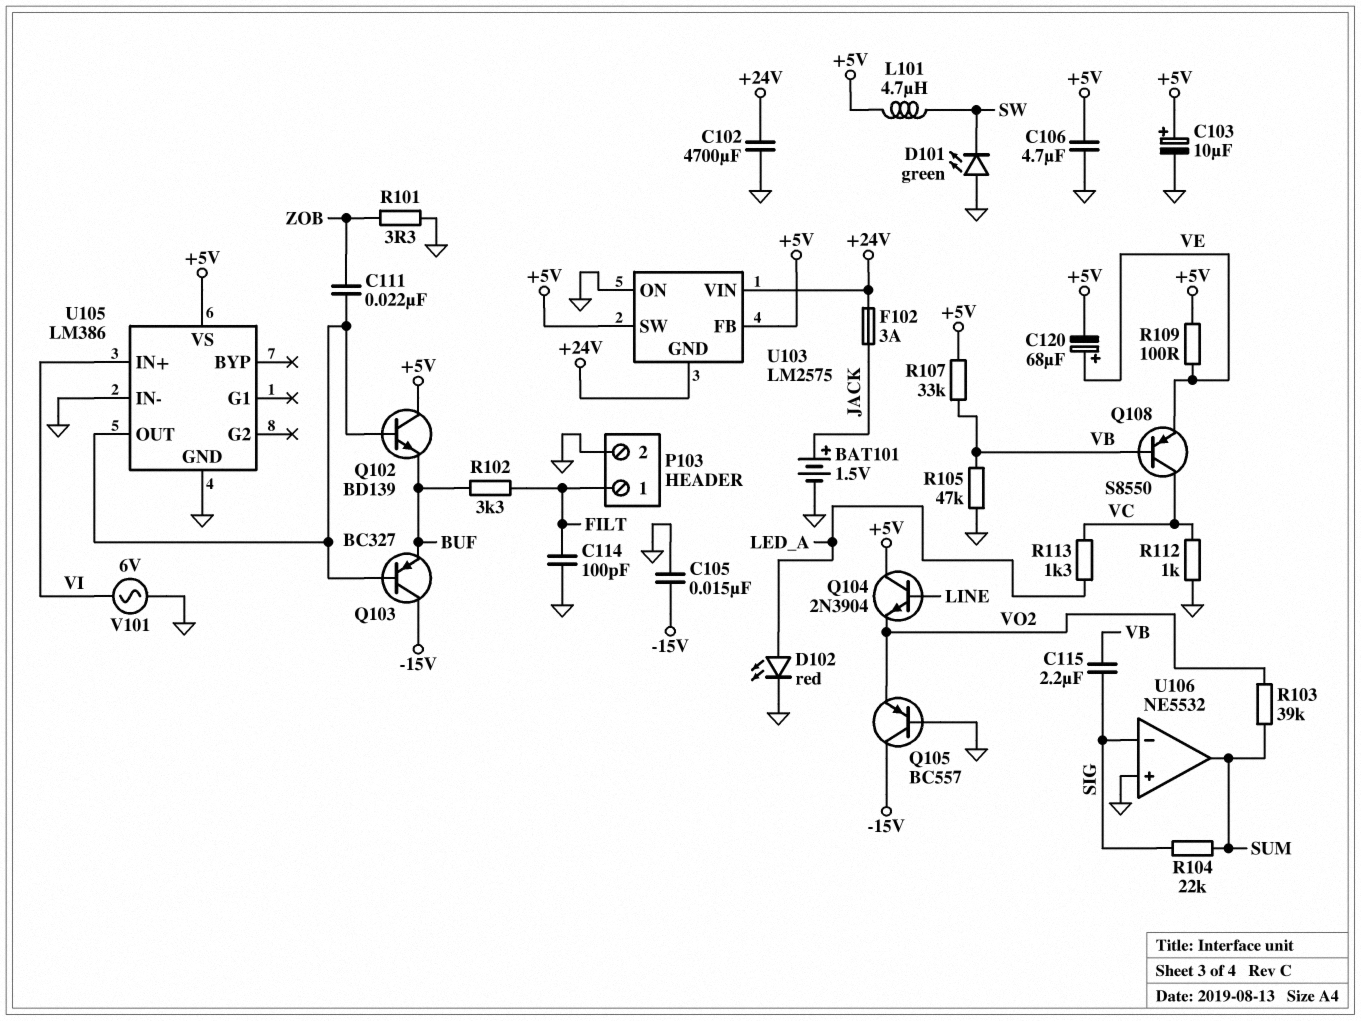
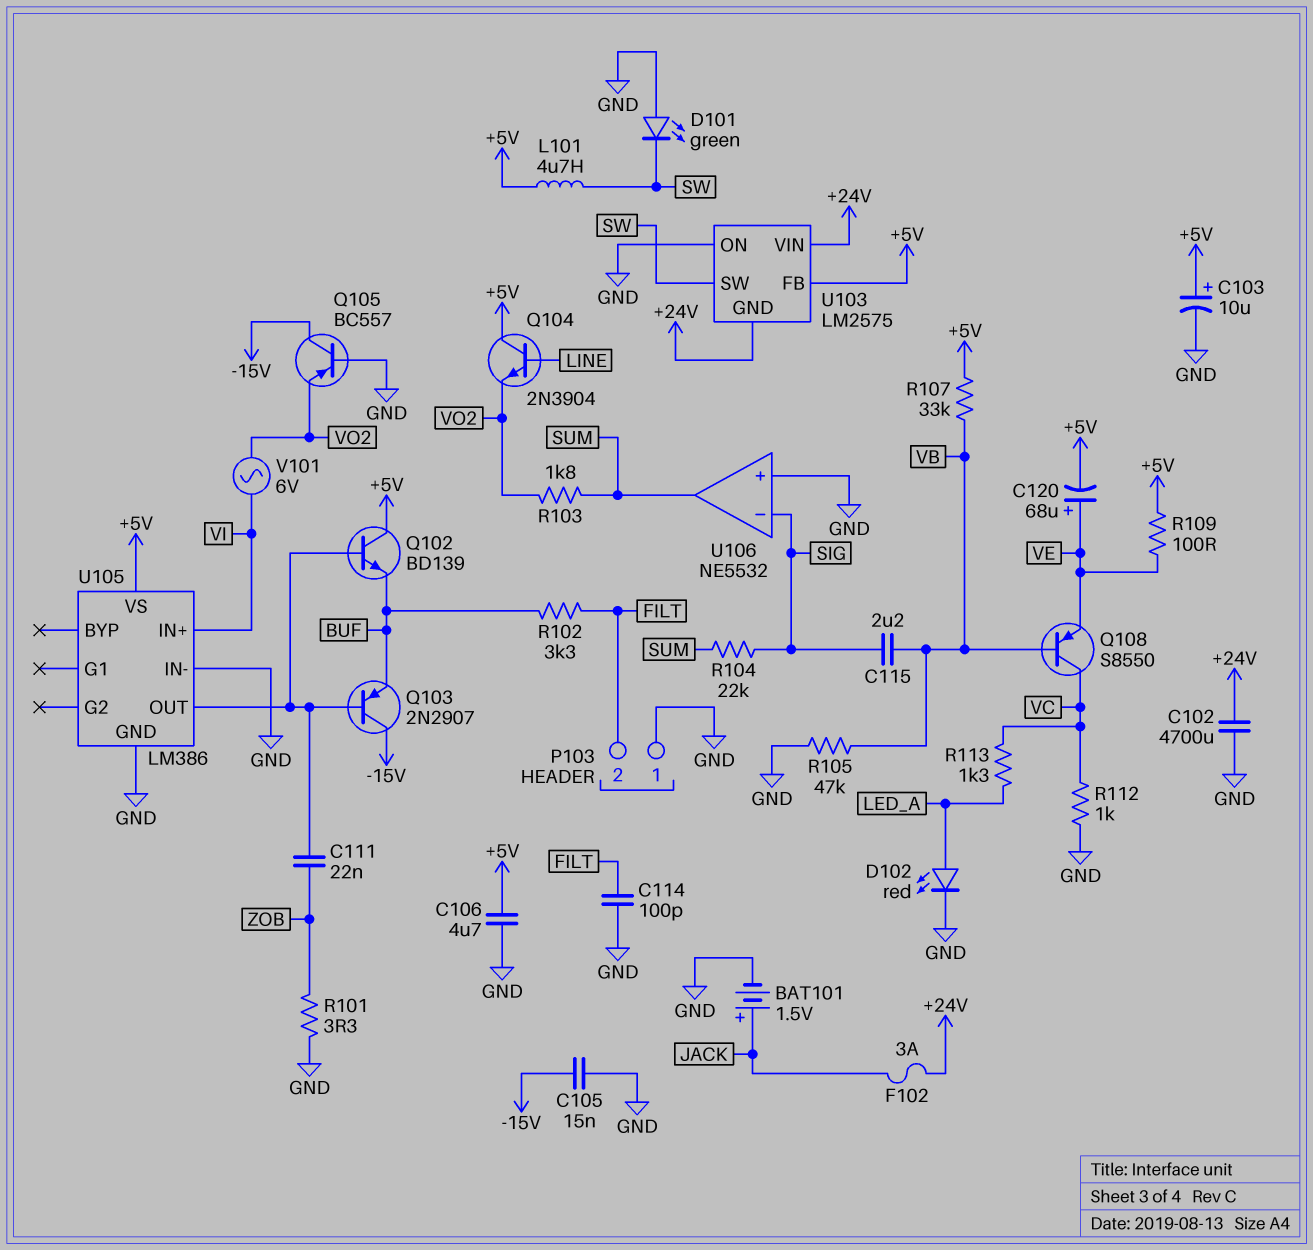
P103 pin 1: FILT -> GND
P103 pin 2: GND -> FILT
Q103: PNP BC327 (B U105/OUT, C -15V, E BUF) -> PNP 2N2907 (B U105/OUT, C -15V, E BUF)
R103: 39k (SUM, VO2) -> 1.8k (SUM, VO2)
U103 pin SW: +5V -> SW
V101: AC 6V (GND, VI) -> AC 6V (VI, VO2)

